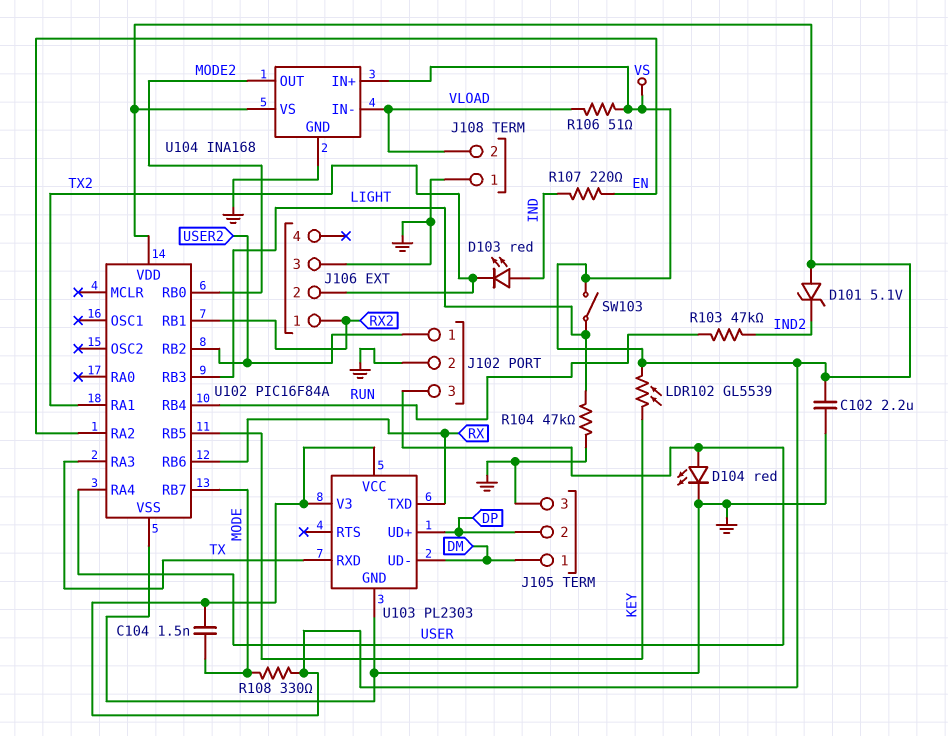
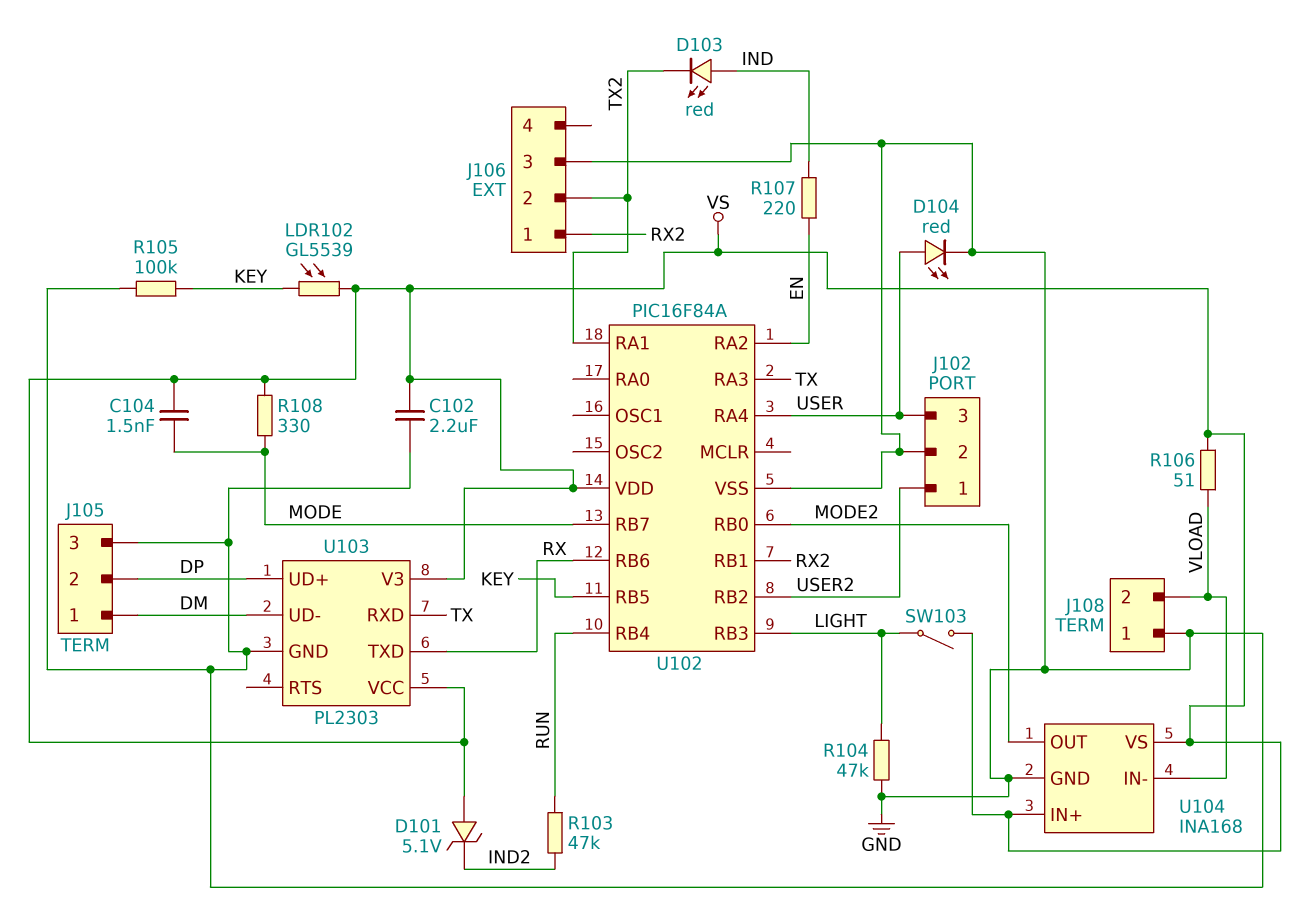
R105: none -> 100k (GND, KEY)

